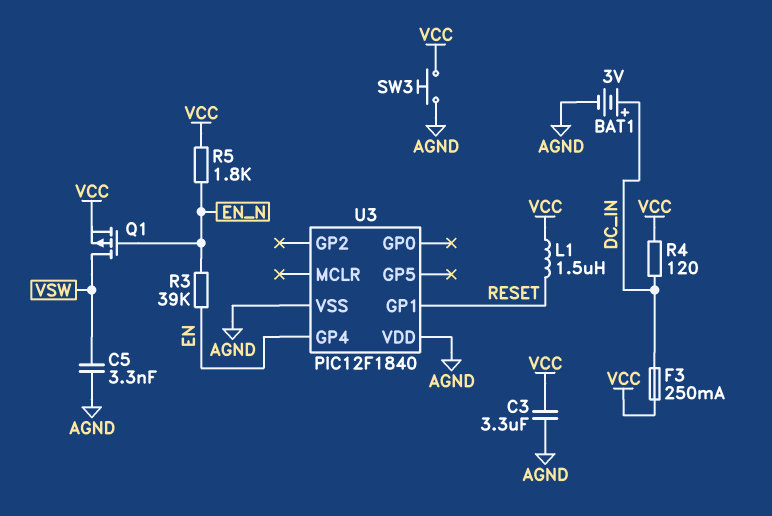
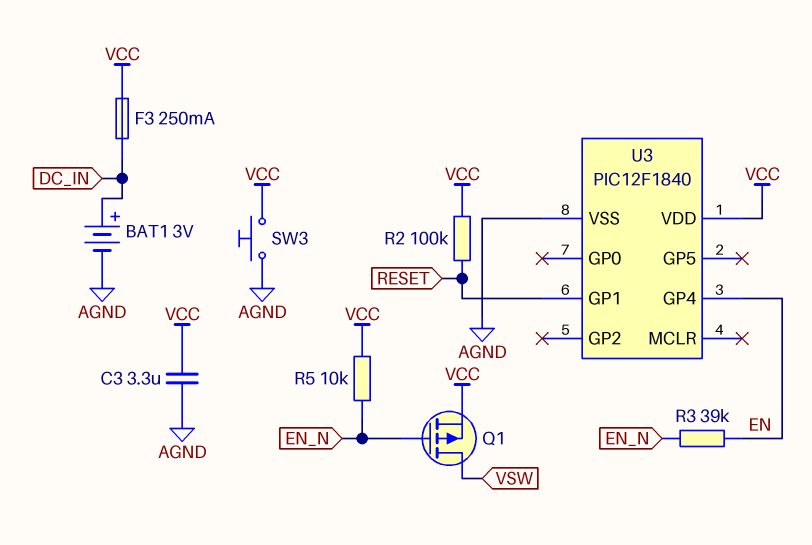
C5: 3.3nF (AGND, VSW) -> none
L1: 1.5uH (RESET, VCC) -> none
R2: none -> 100k (RESET, VCC)
R4: 120 (DC_IN, VCC) -> none
R5: 1.8k (EN_N, VCC) -> 10k (EN_N, VCC)
U3 pin VDD: AGND -> VCC

